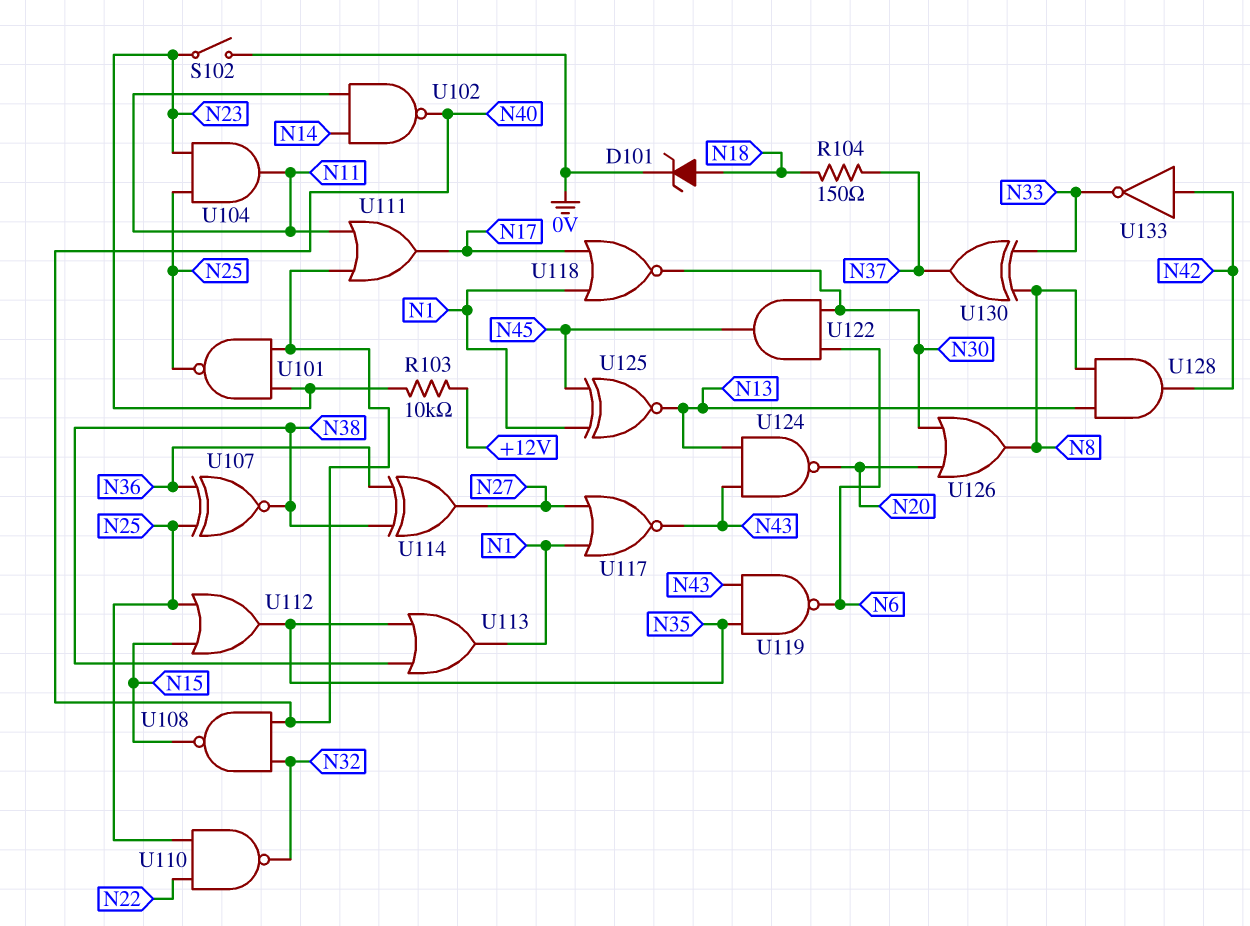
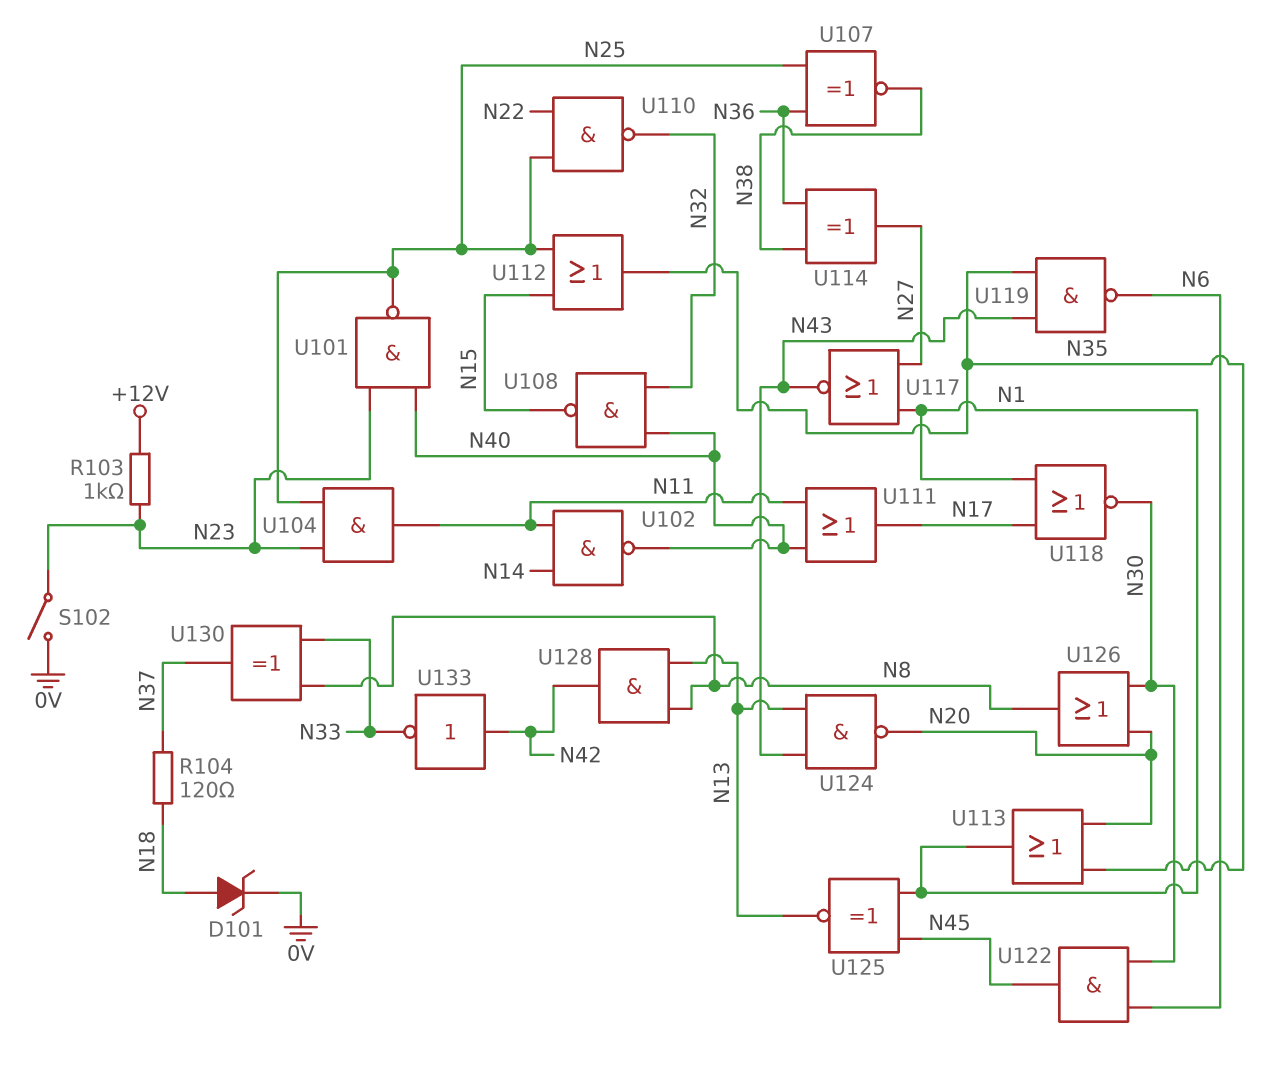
R103: 10k (+12V, N23) -> 1k (+12V, N23)
R104: 150 (N18, N37) -> 120 (N18, N37)
U113: OR (in N35, in N38, out N1) -> OR (in N20, in N35, out N1)

